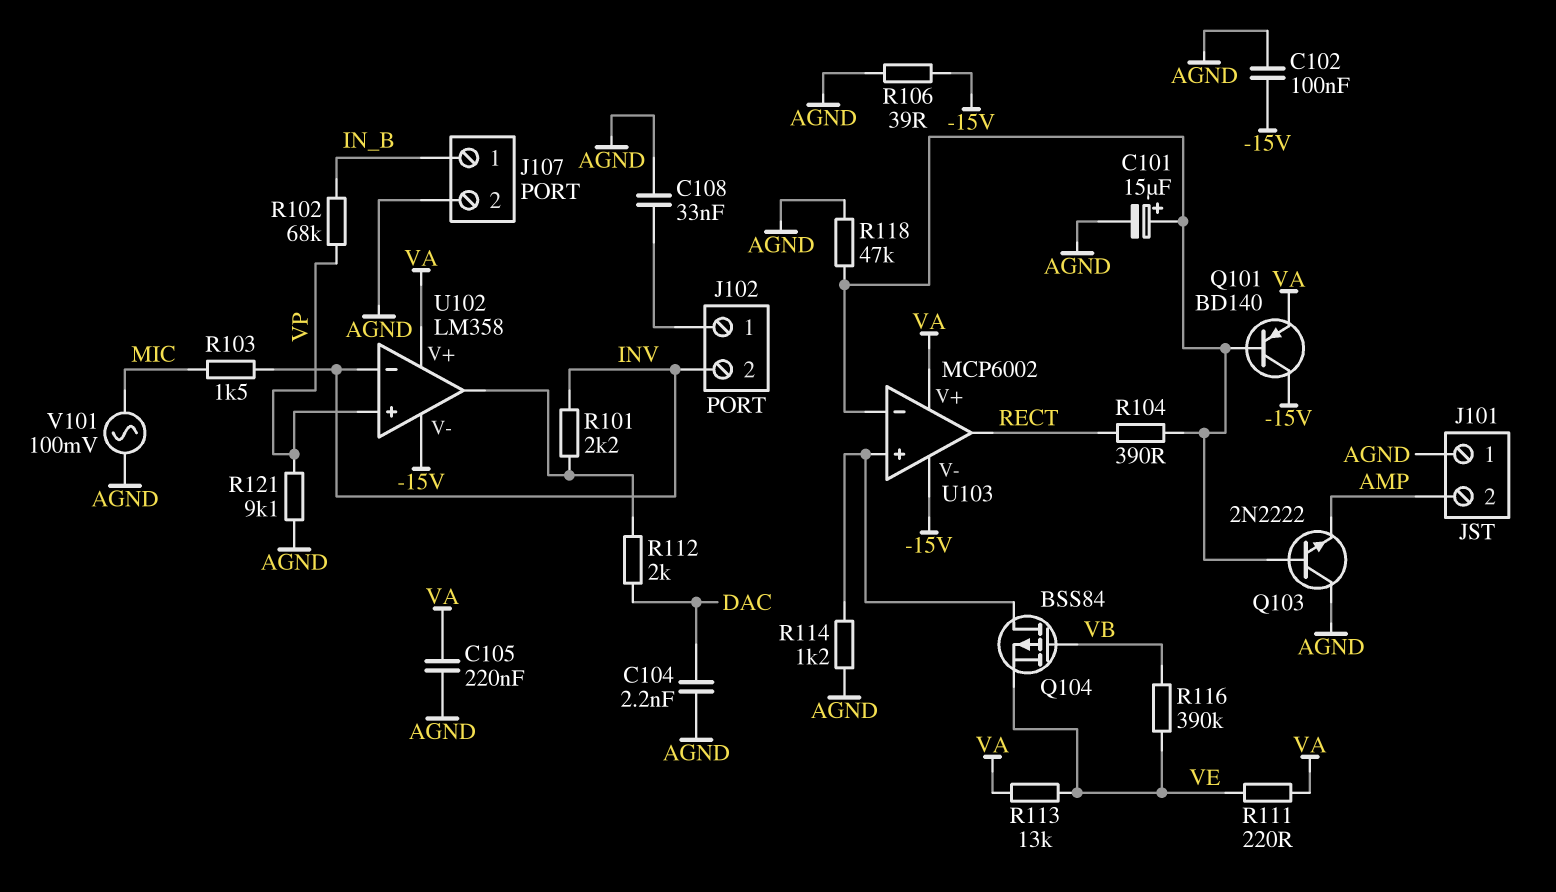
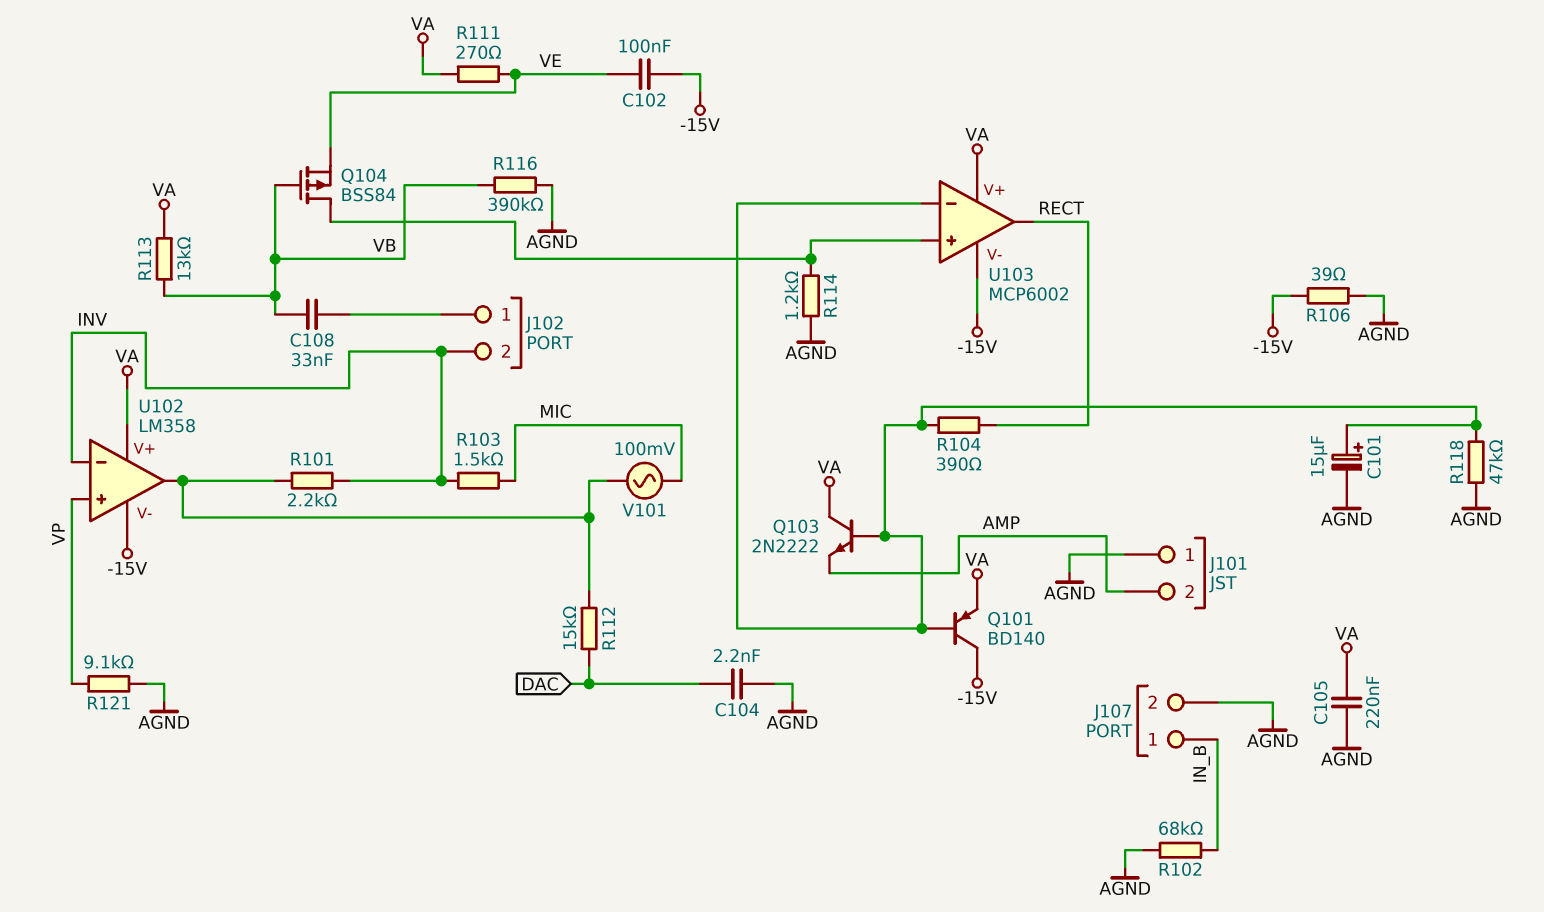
C102: 100nF (-15V, AGND) -> 100nF (-15V, VE)
C108: 33nF (AGND, J102/1) -> 33nF (J102/1, VB)
Q103: NPN 2N2222 (B U103/in-, C AGND, E AMP) -> NPN 2N2222 (B U103/in-, C VA, E AMP)
R102: 68k (IN_B, VP) -> 68k (AGND, IN_B)
R111: 220 (VA, VE) -> 270 (VA, VE)
R112: 2k (DAC, U102/out) -> 15k (DAC, U102/out)
R113: 13k (VA, VE) -> 13k (VA, VB)
R116: 390k (VB, VE) -> 390k (AGND, VB)
V101: AC 100mV (AGND, MIC) -> AC 100mV (MIC, U102/out)

